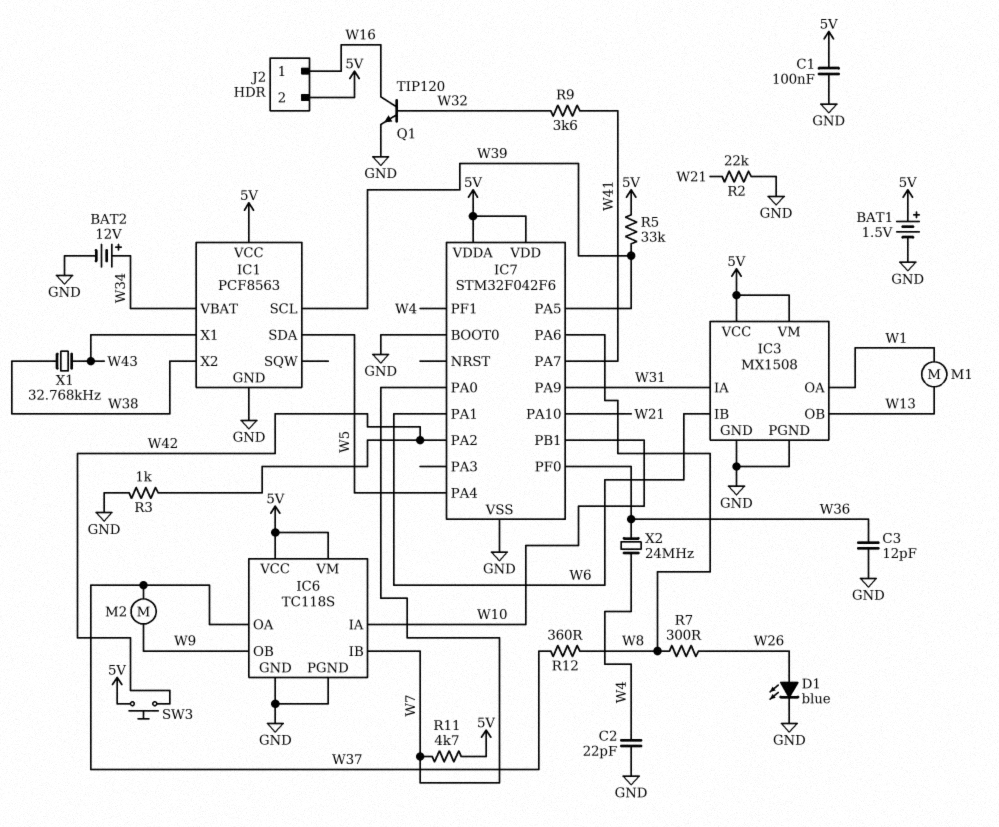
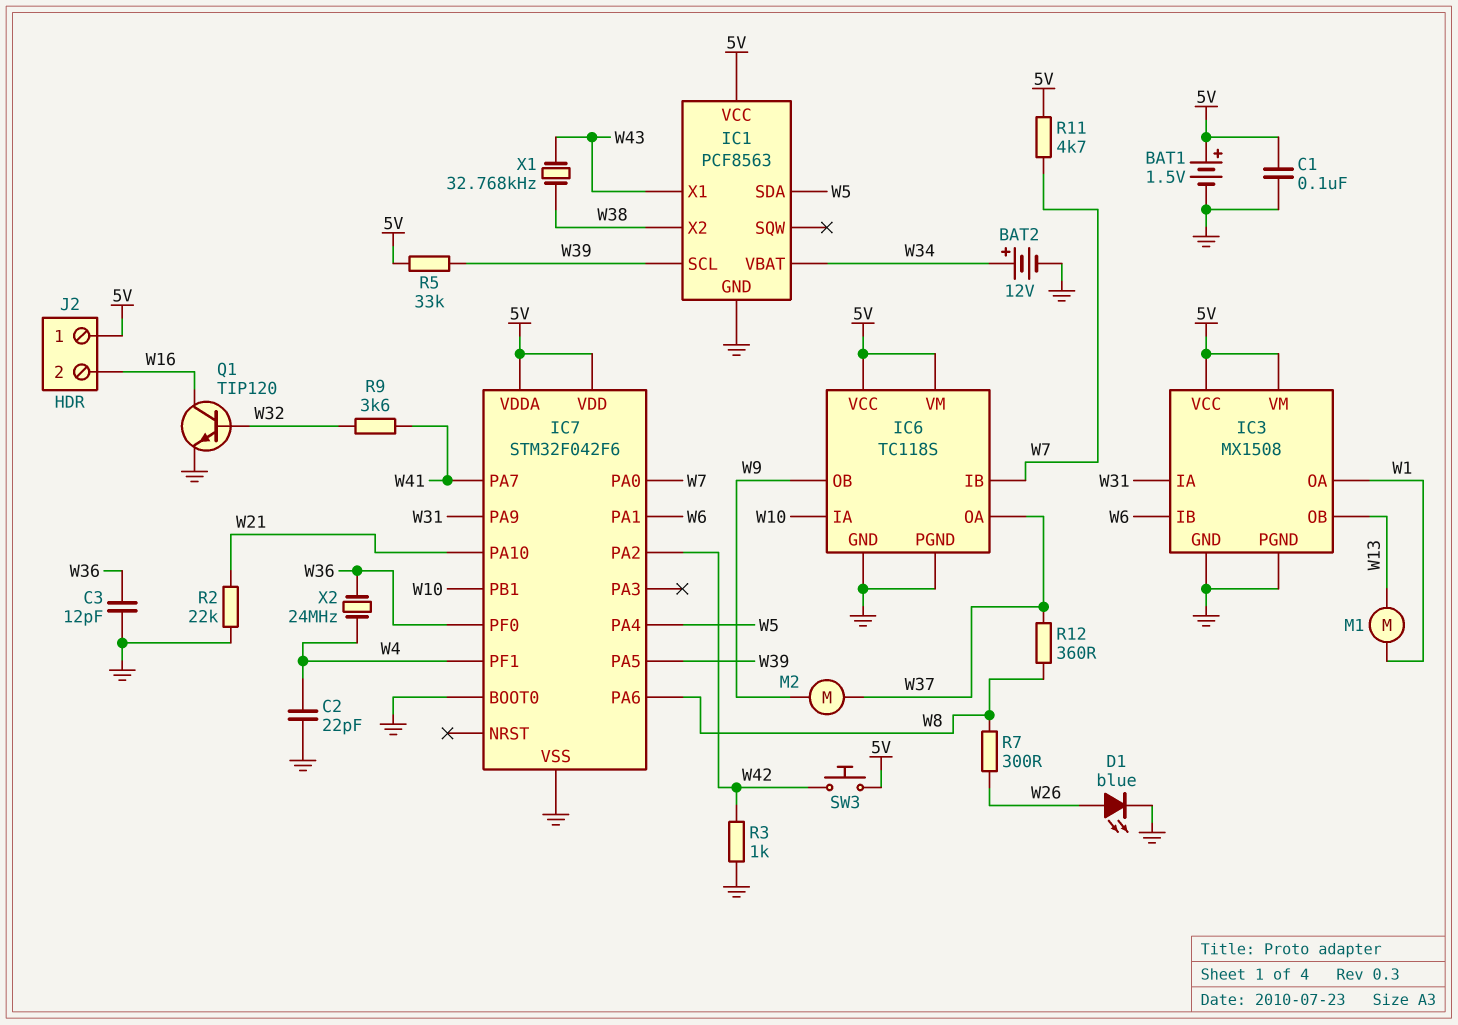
J2 pin 1: W16 -> 5V
J2 pin 2: 5V -> W16

